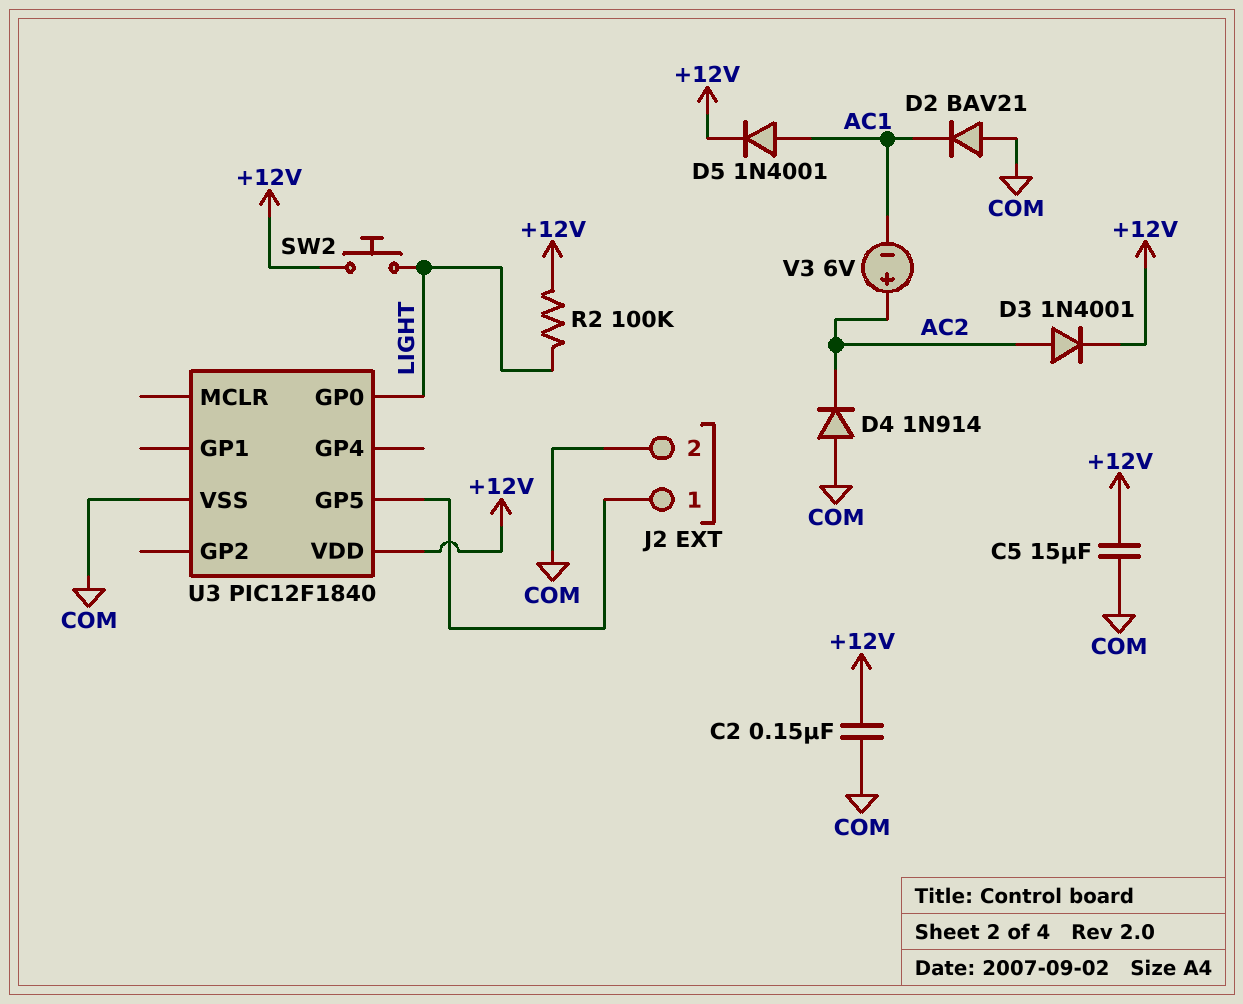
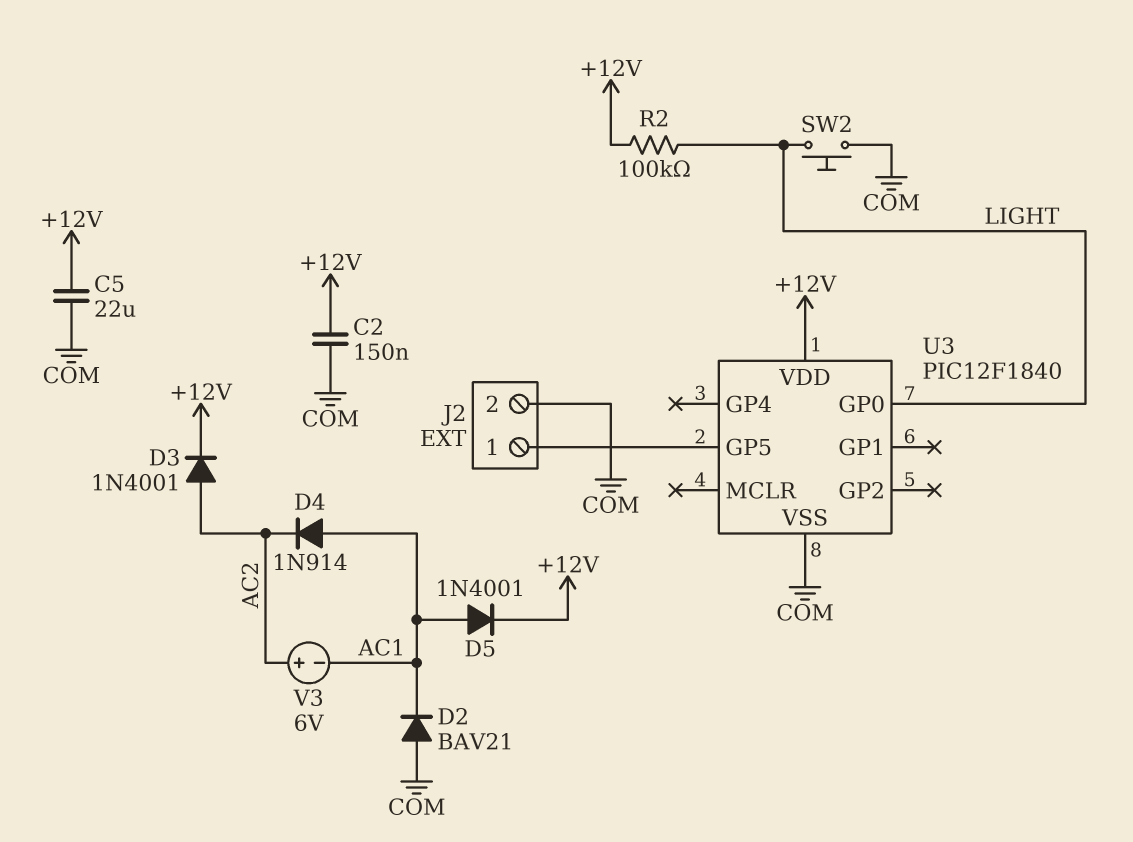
C5: 15uF (+12V, COM) -> 22uF (+12V, COM)
D4: diode 1N914 (A COM, K AC2) -> diode 1N914 (A AC1, K AC2)
SW2: button (+12V, LIGHT) -> button (COM, LIGHT)

